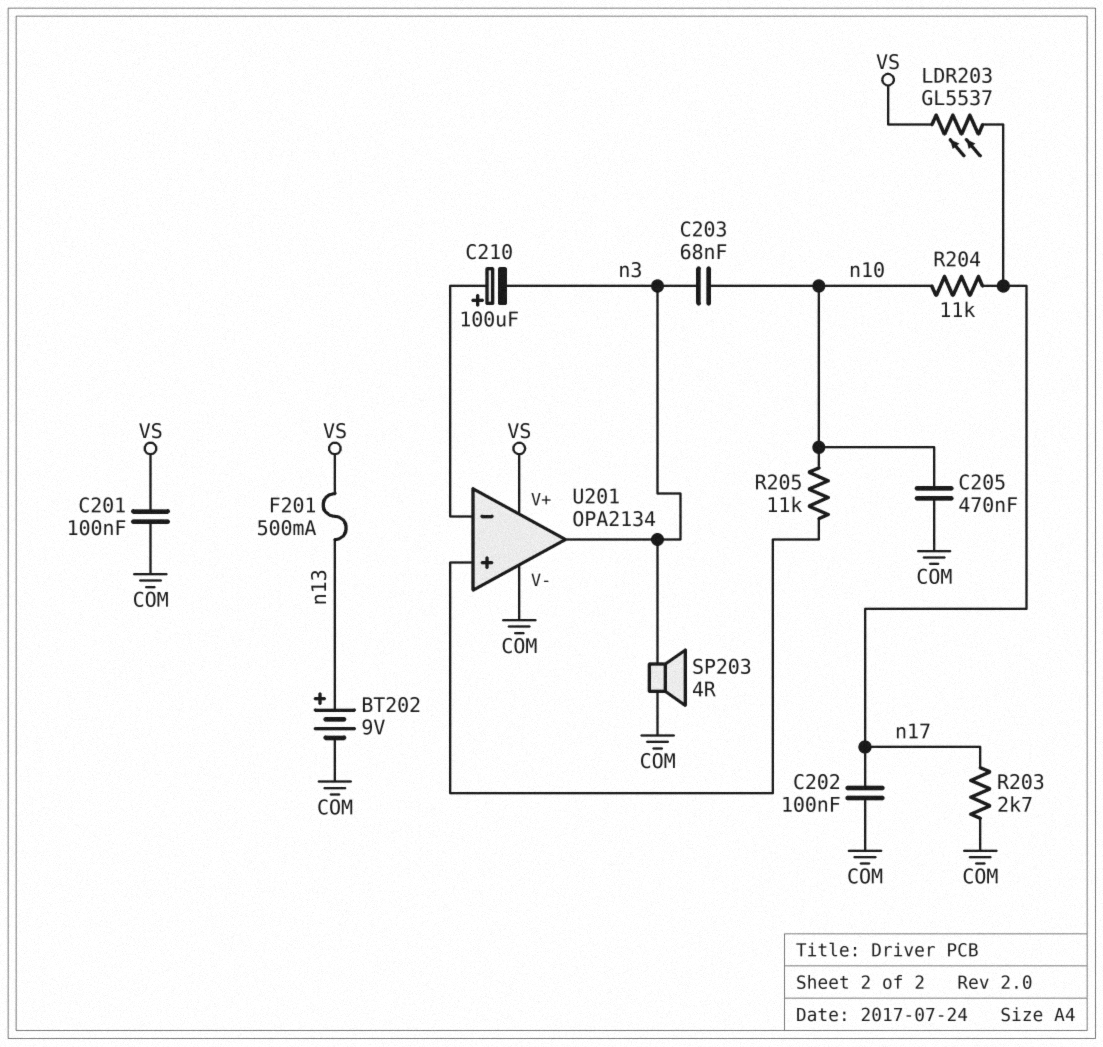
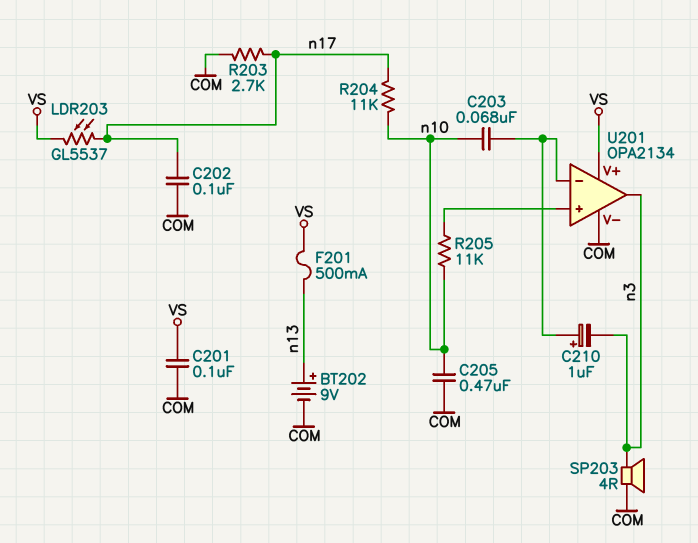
C203: 68nF (n3, n10) -> 68nF (U201/in-, n10)
C210: 100uF (plus U201/in-, minus n3) -> 1uF (plus U201/in-, minus n3)

